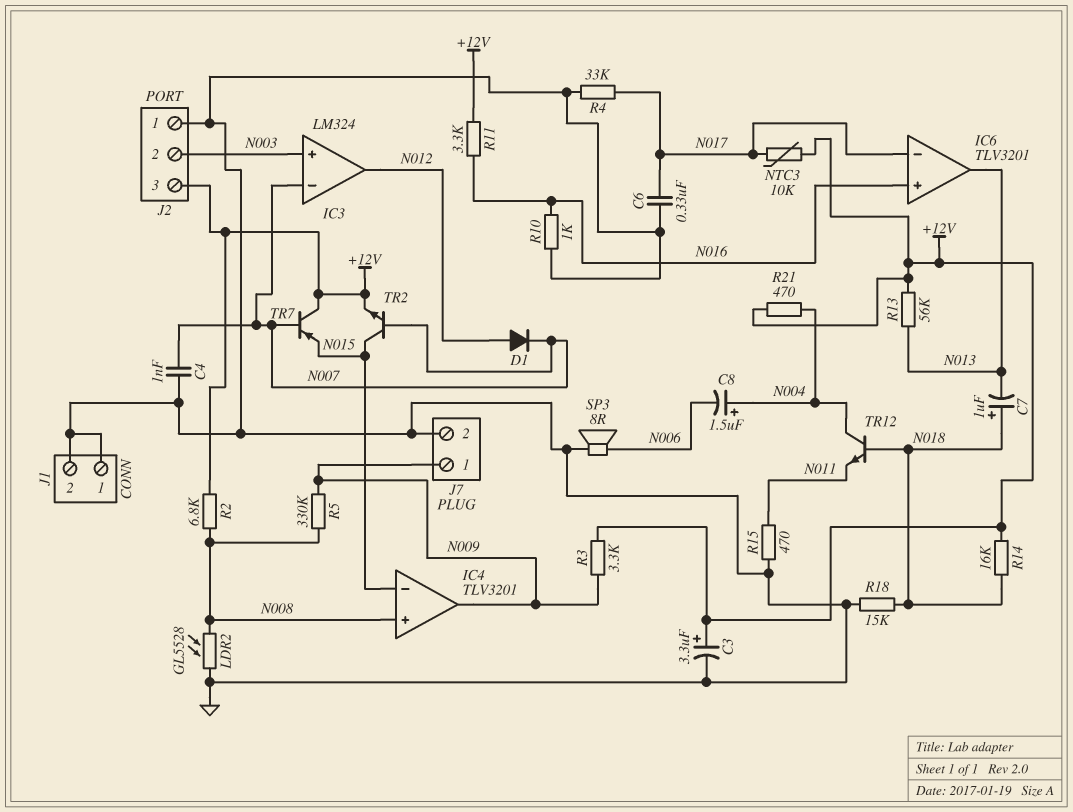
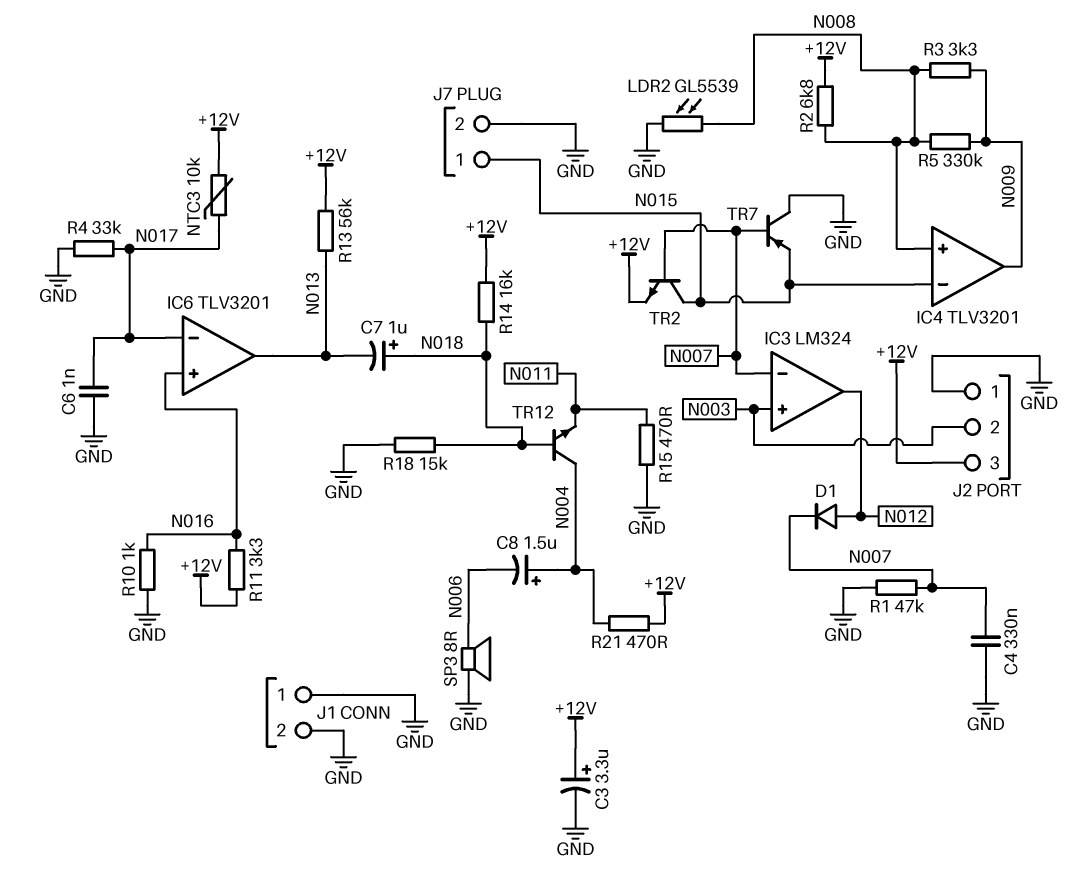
C4: 1nF (GND, N007) -> 330nF (GND, N007)
C6: 330nF (GND, N017) -> 1nF (GND, N017)
J7 pin 1: N009 -> N015
LDR2: GL5528 (GND, N008) -> GL5539 (GND, N008)
R1: none -> 47k (GND, N007)
R3: 3.3k (+12V, N009) -> 3.3k (N008, N009)
TR7: PNP (B N007, C +12V, E N015) -> PNP (B N007, C GND, E N015)

